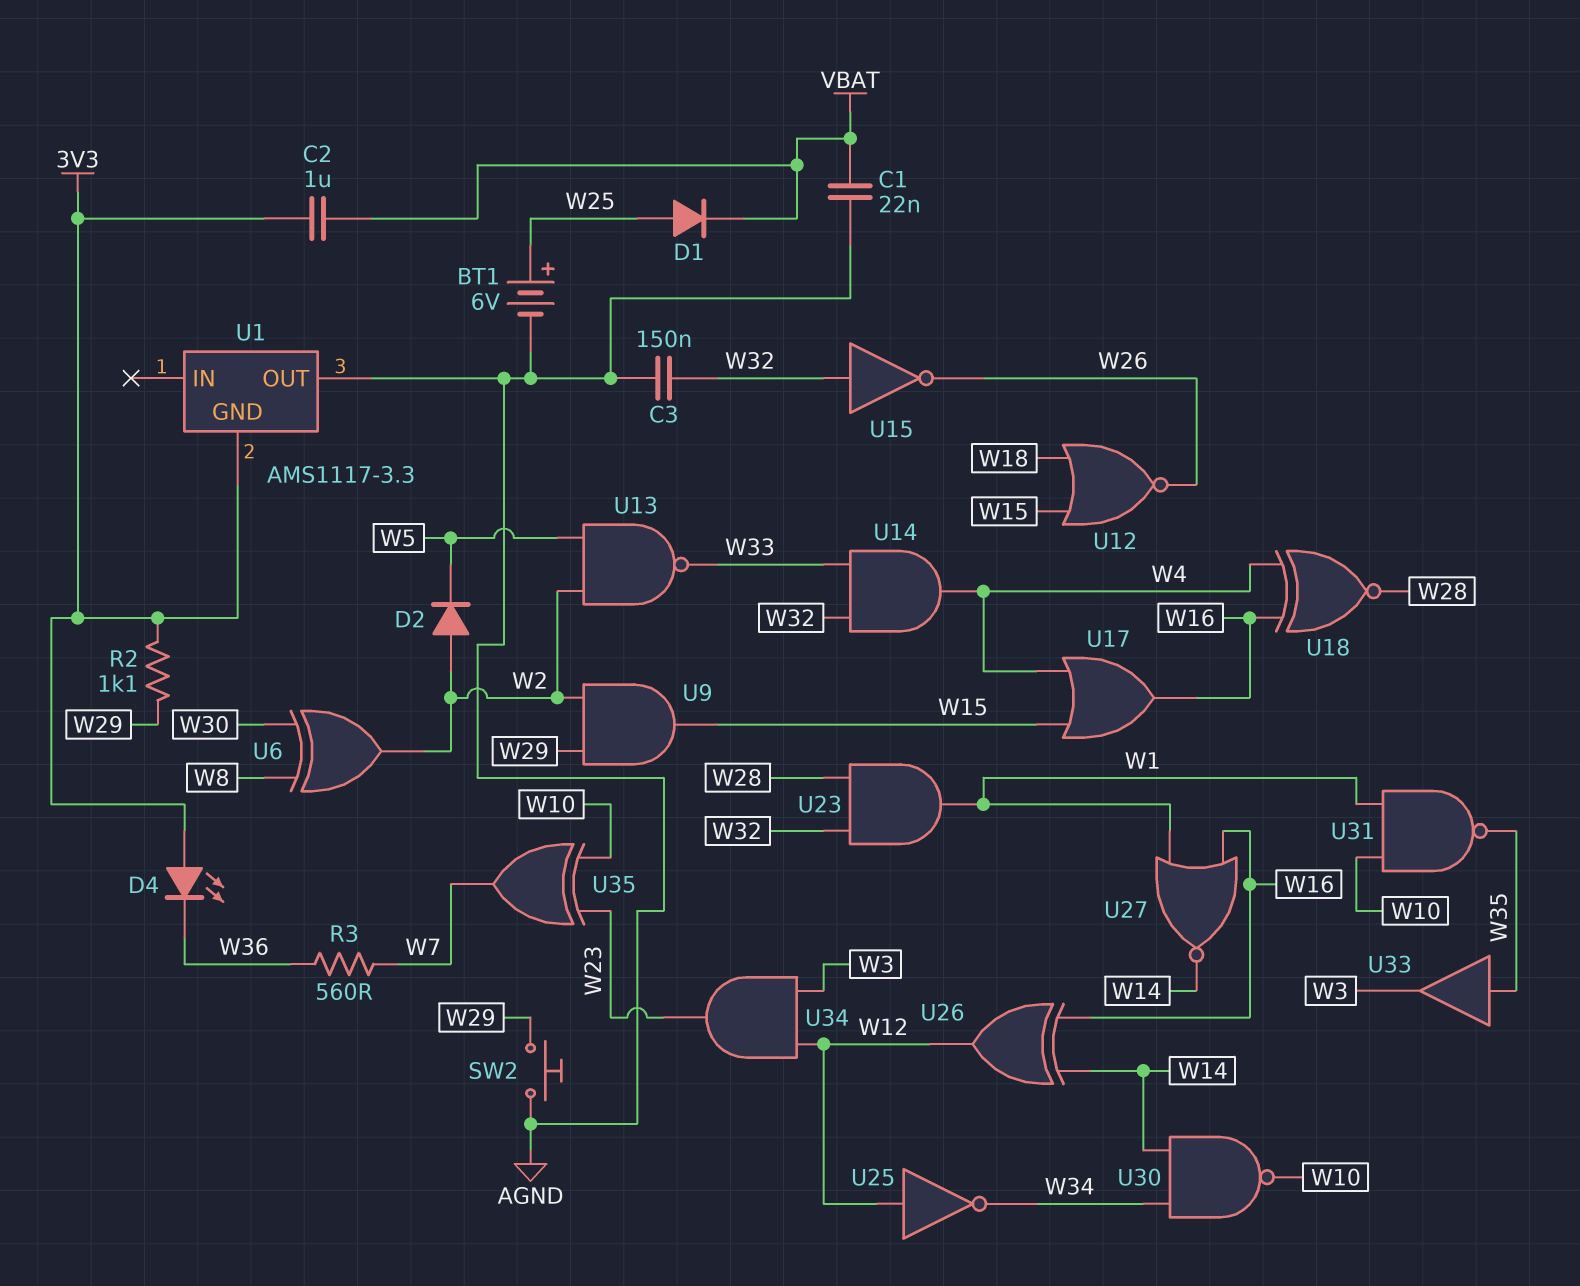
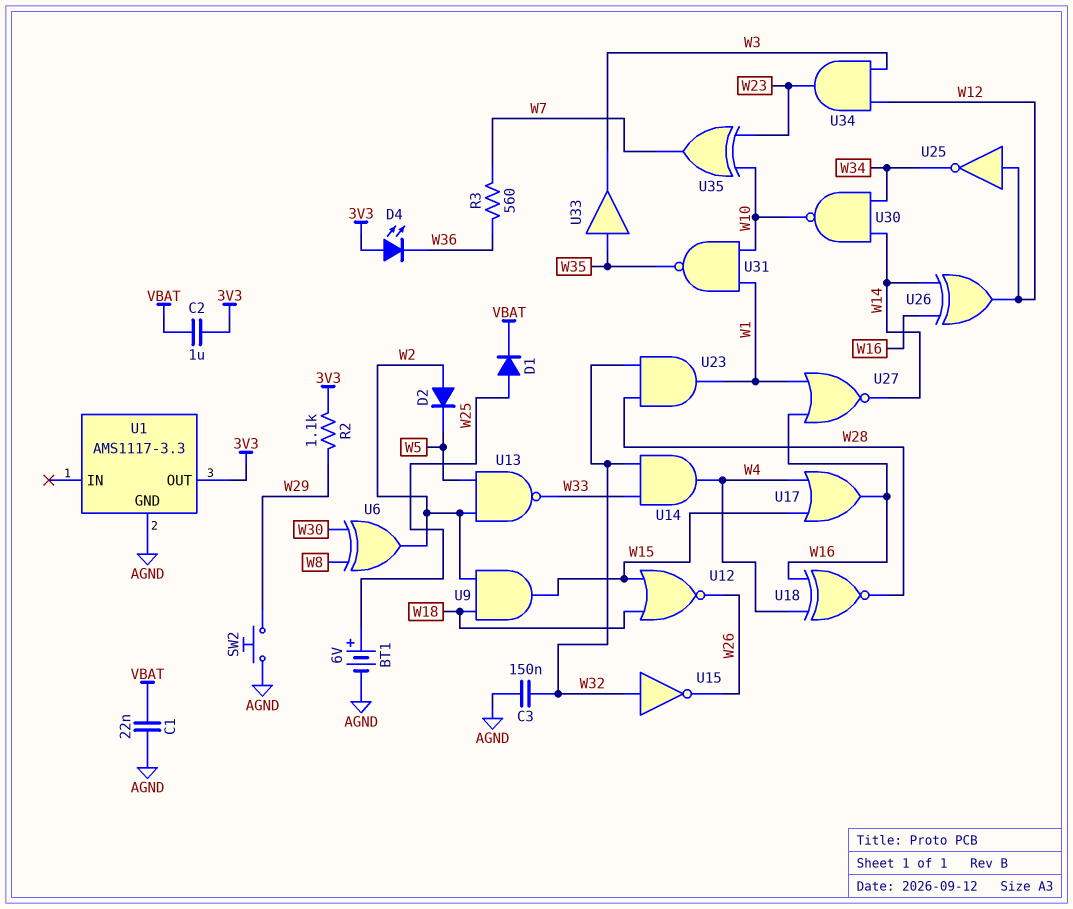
U1 pin GND: 3V3 -> AGND
U1 pin OUT: AGND -> 3V3
U9: AND (in W2, in W29, out W15) -> AND (in W2, in W18, out W15)

